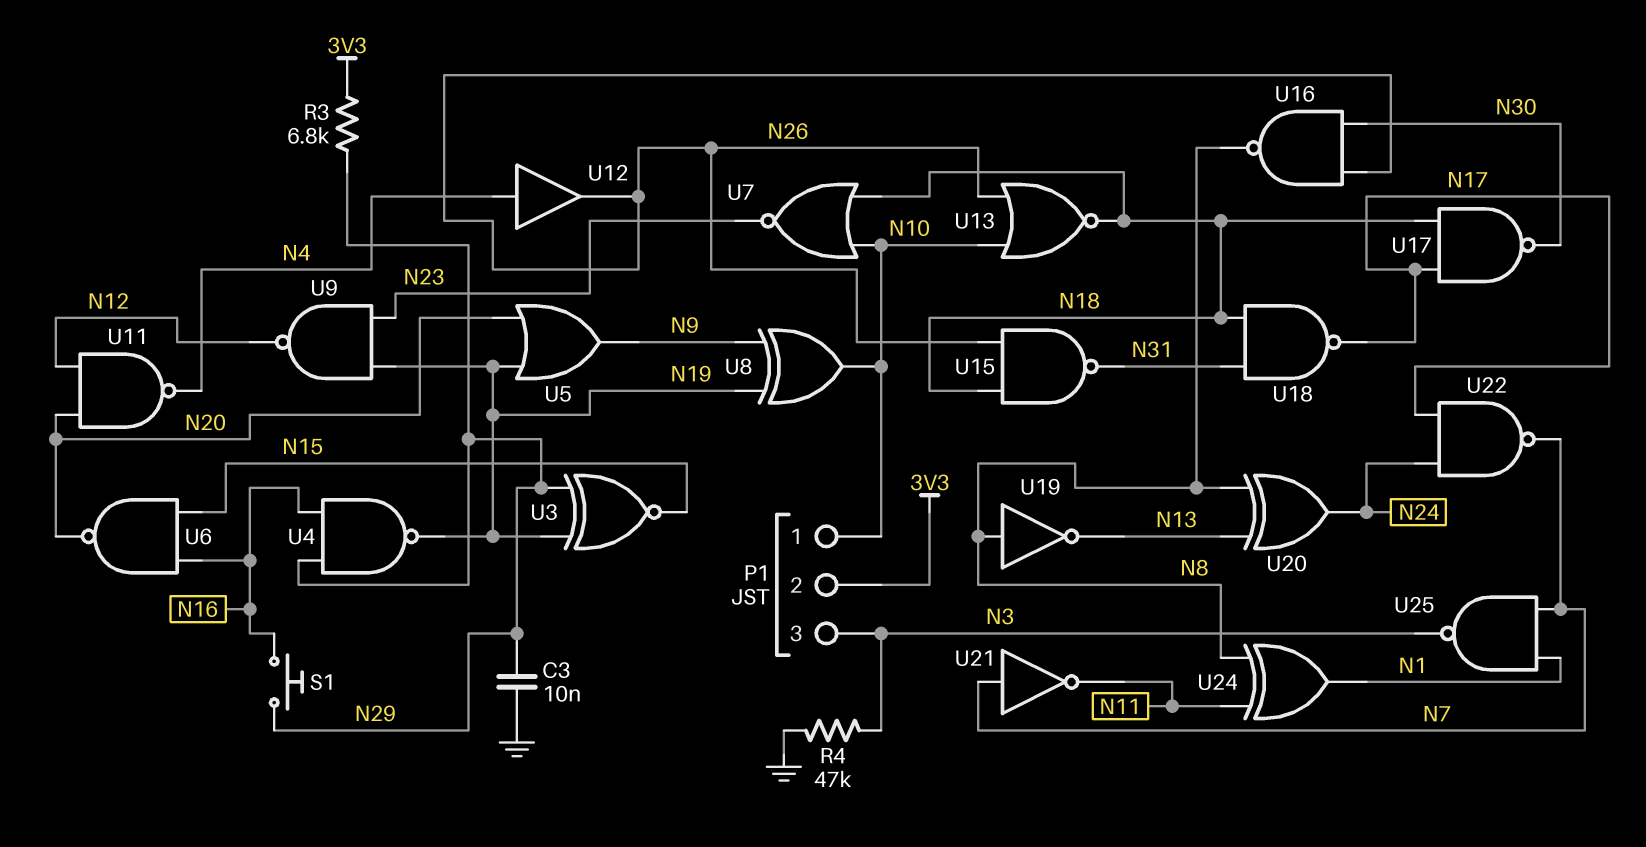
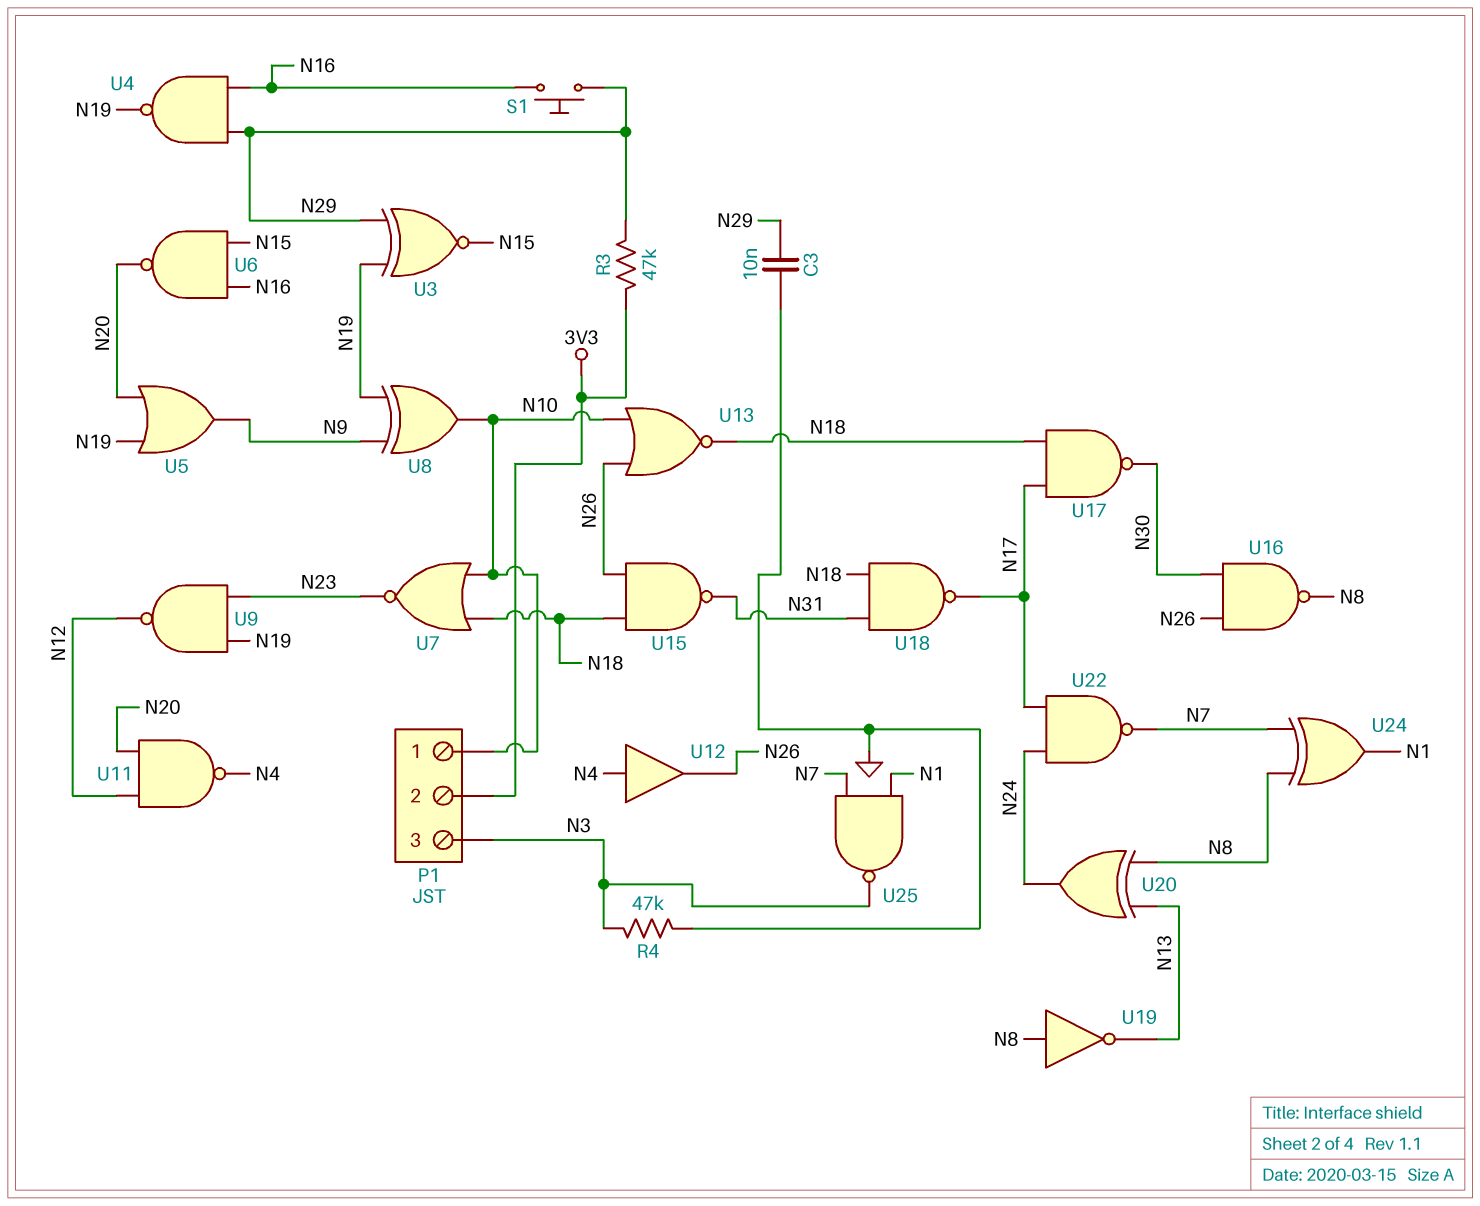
R3: 6.8k (3V3, N29) -> 47k (3V3, N29)
U21: NOT (in N7, out N11) -> none
U24: XOR (in N8, in N11, out N1) -> XOR (in N7, in N8, out N1)

